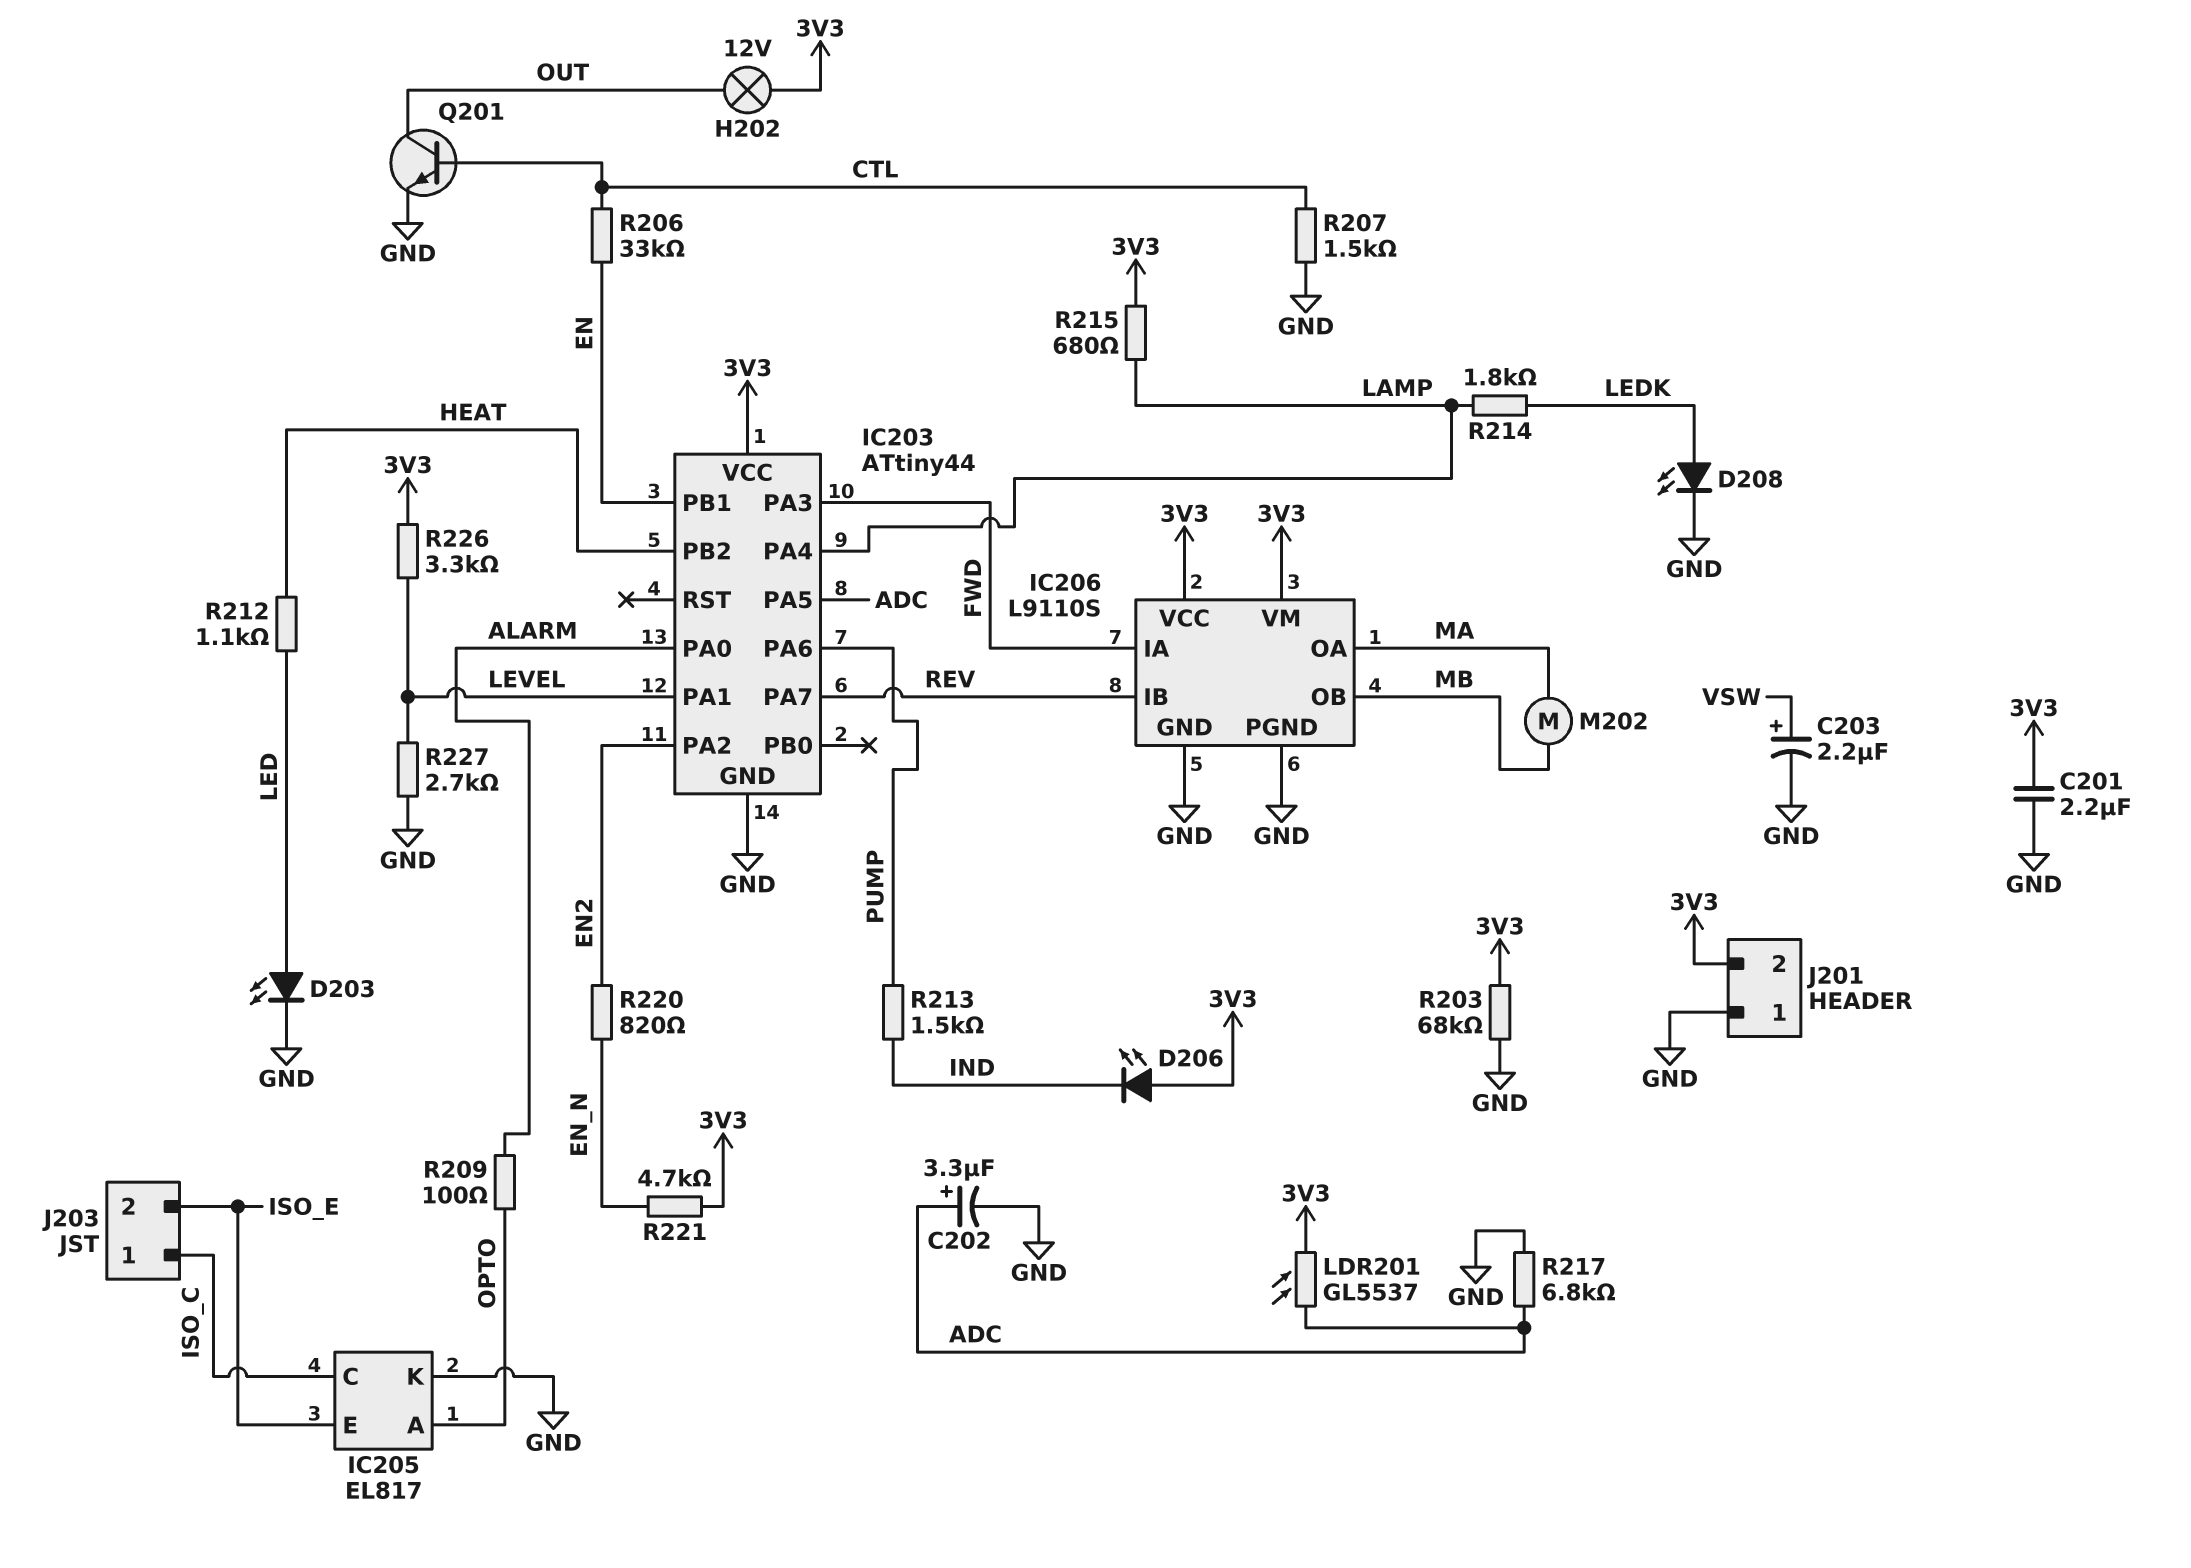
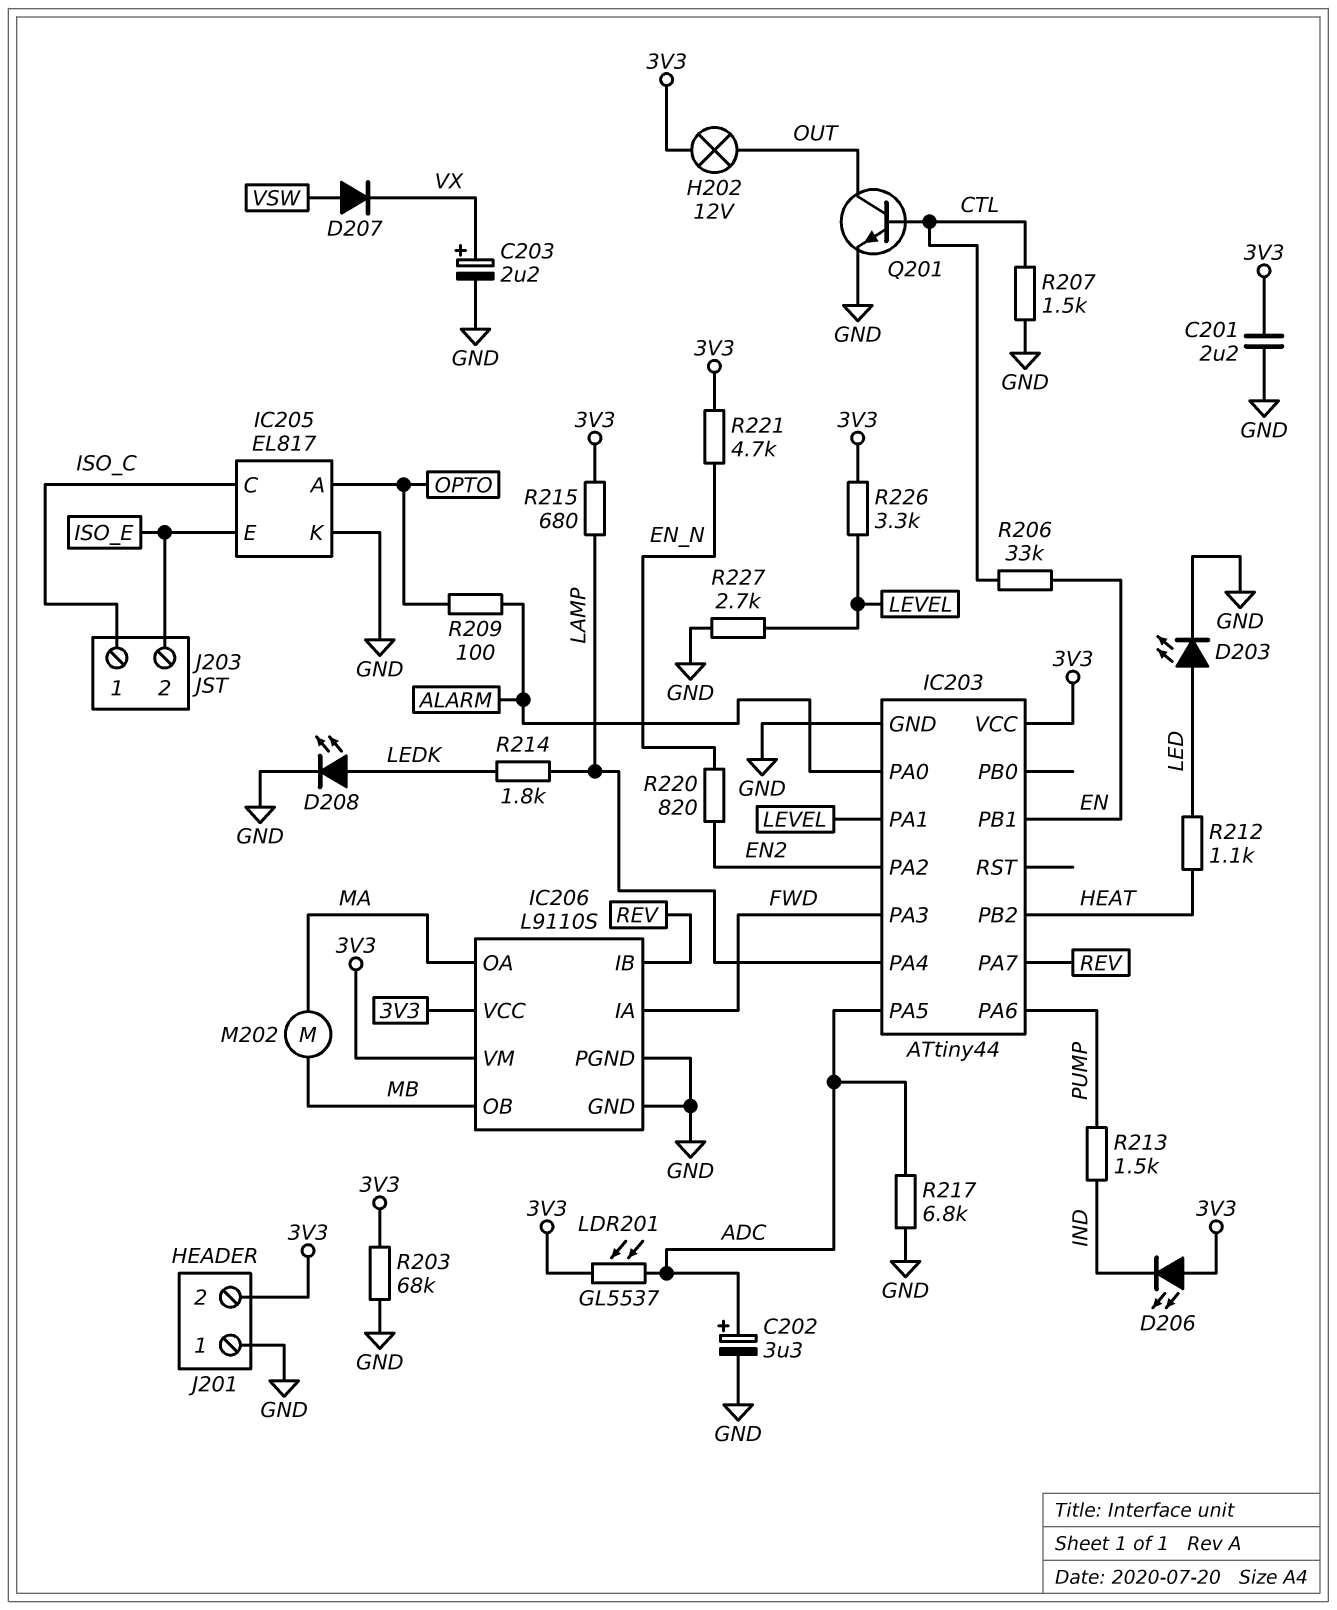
C203: 2.2uF (plus VSW, minus GND) -> 2.2uF (plus VX, minus GND)
D207: none -> diode (A VSW, K VX)

